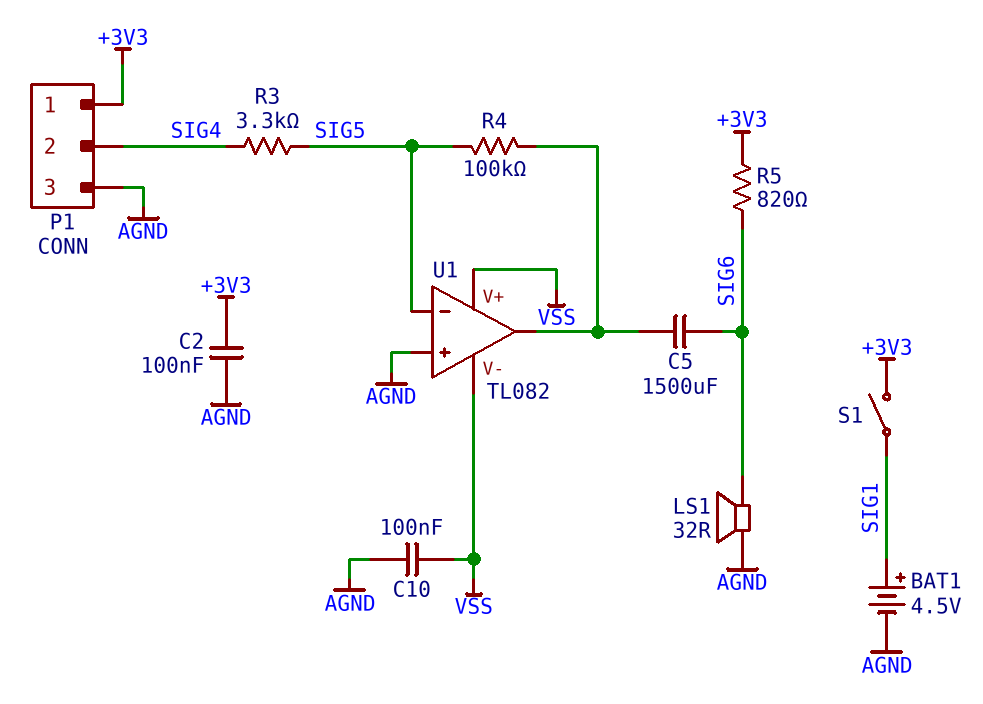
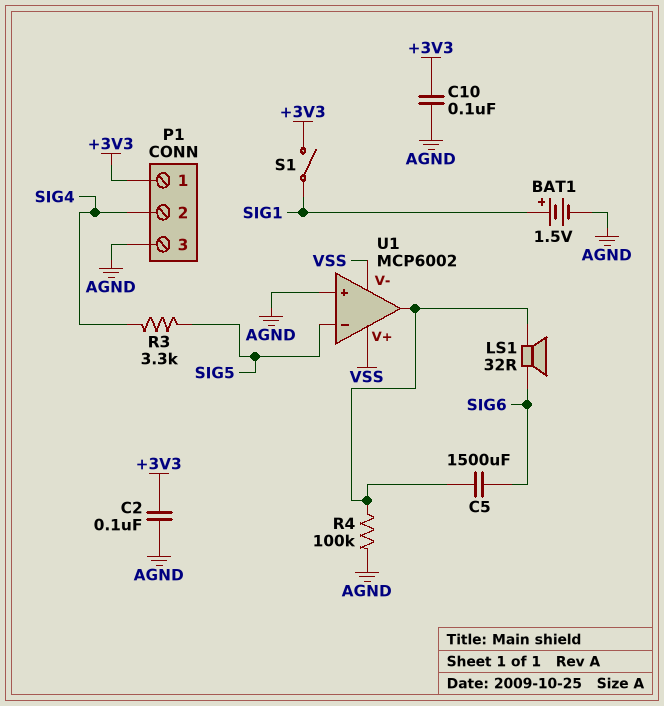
BAT1: 4.5V (plus SIG1, minus AGND) -> 1.5V (plus SIG1, minus AGND)
C10: 100nF (AGND, VSS) -> 100nF (+3V3, AGND)
LS1: speaker 32R (AGND, SIG6) -> speaker 32R (SIG6, U1/out)
R4: 100k (SIG5, U1/out) -> 100k (AGND, U1/out)
R5: 820 (+3V3, SIG6) -> none
U1: TL082 -> MCP6002

